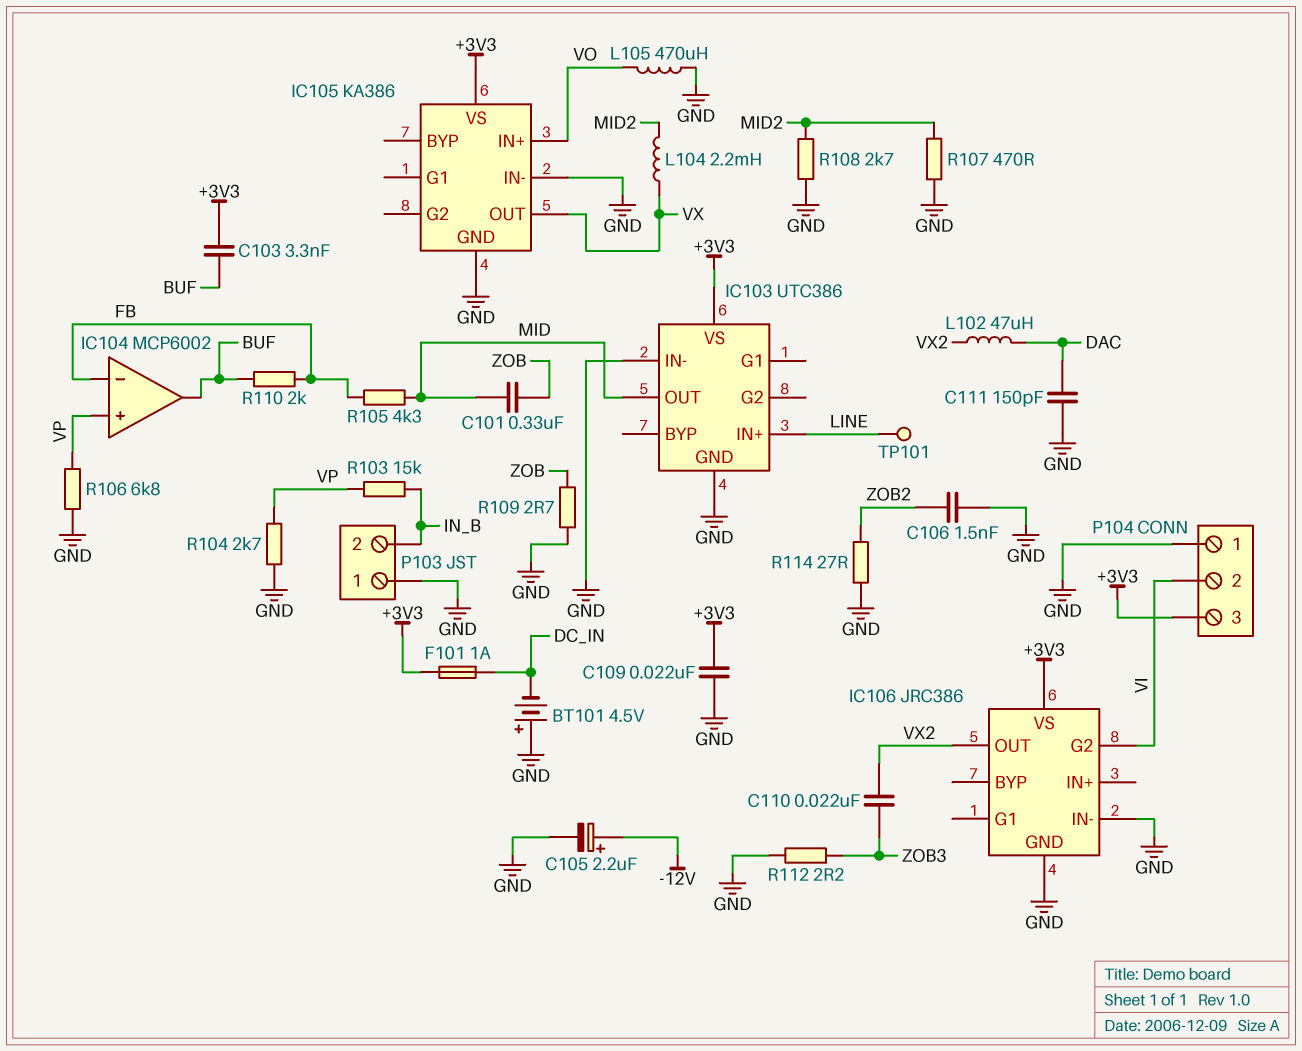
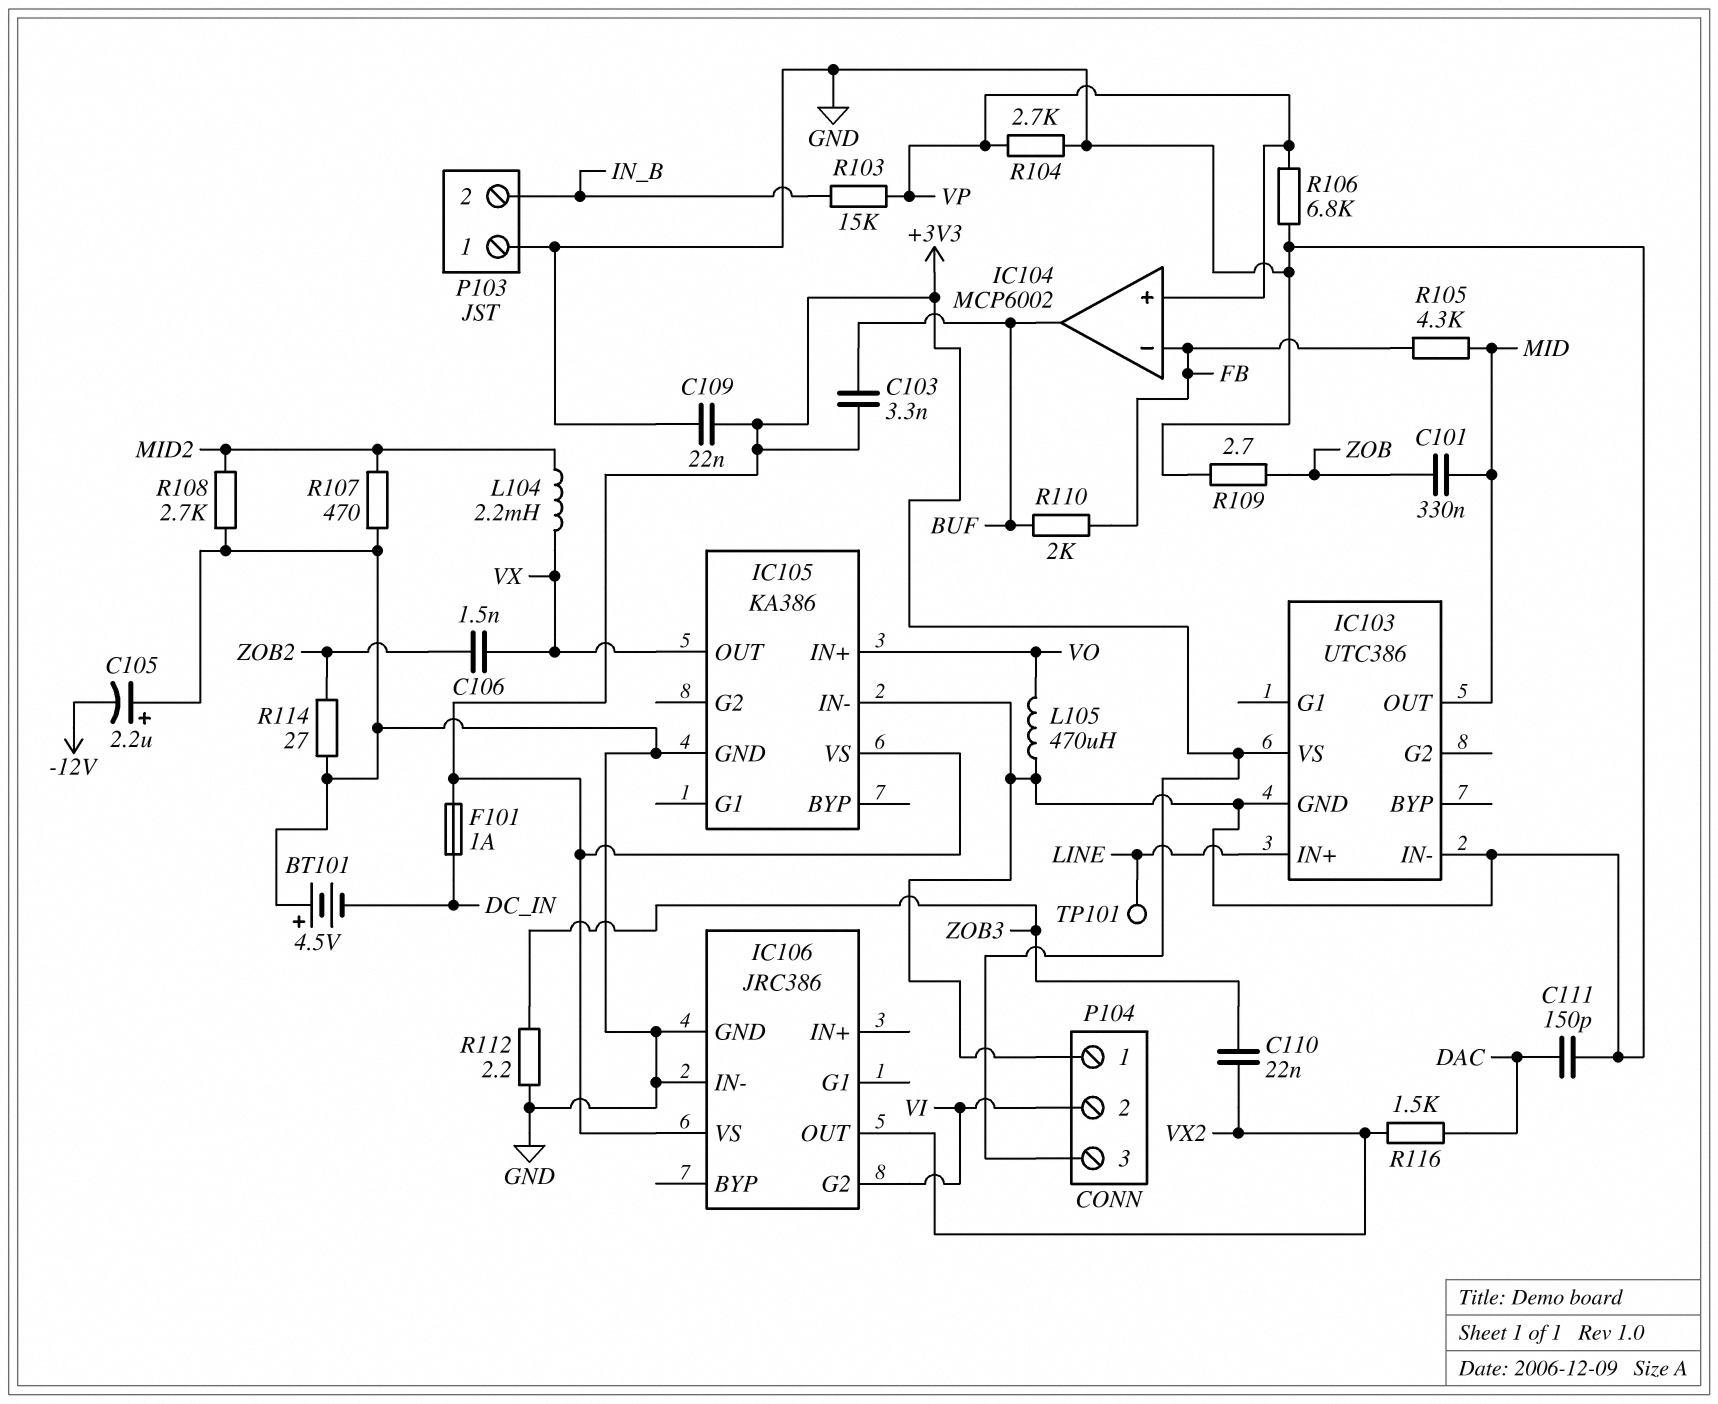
C105: 2.2uF (plus -12V, minus GND) -> 2.2uF (plus GND, minus -12V)
C106: 1.5nF (GND, ZOB2) -> 1.5nF (VX, ZOB2)
L102: 47uH (DAC, VX2) -> none
R116: none -> 1.5k (DAC, VX2)

